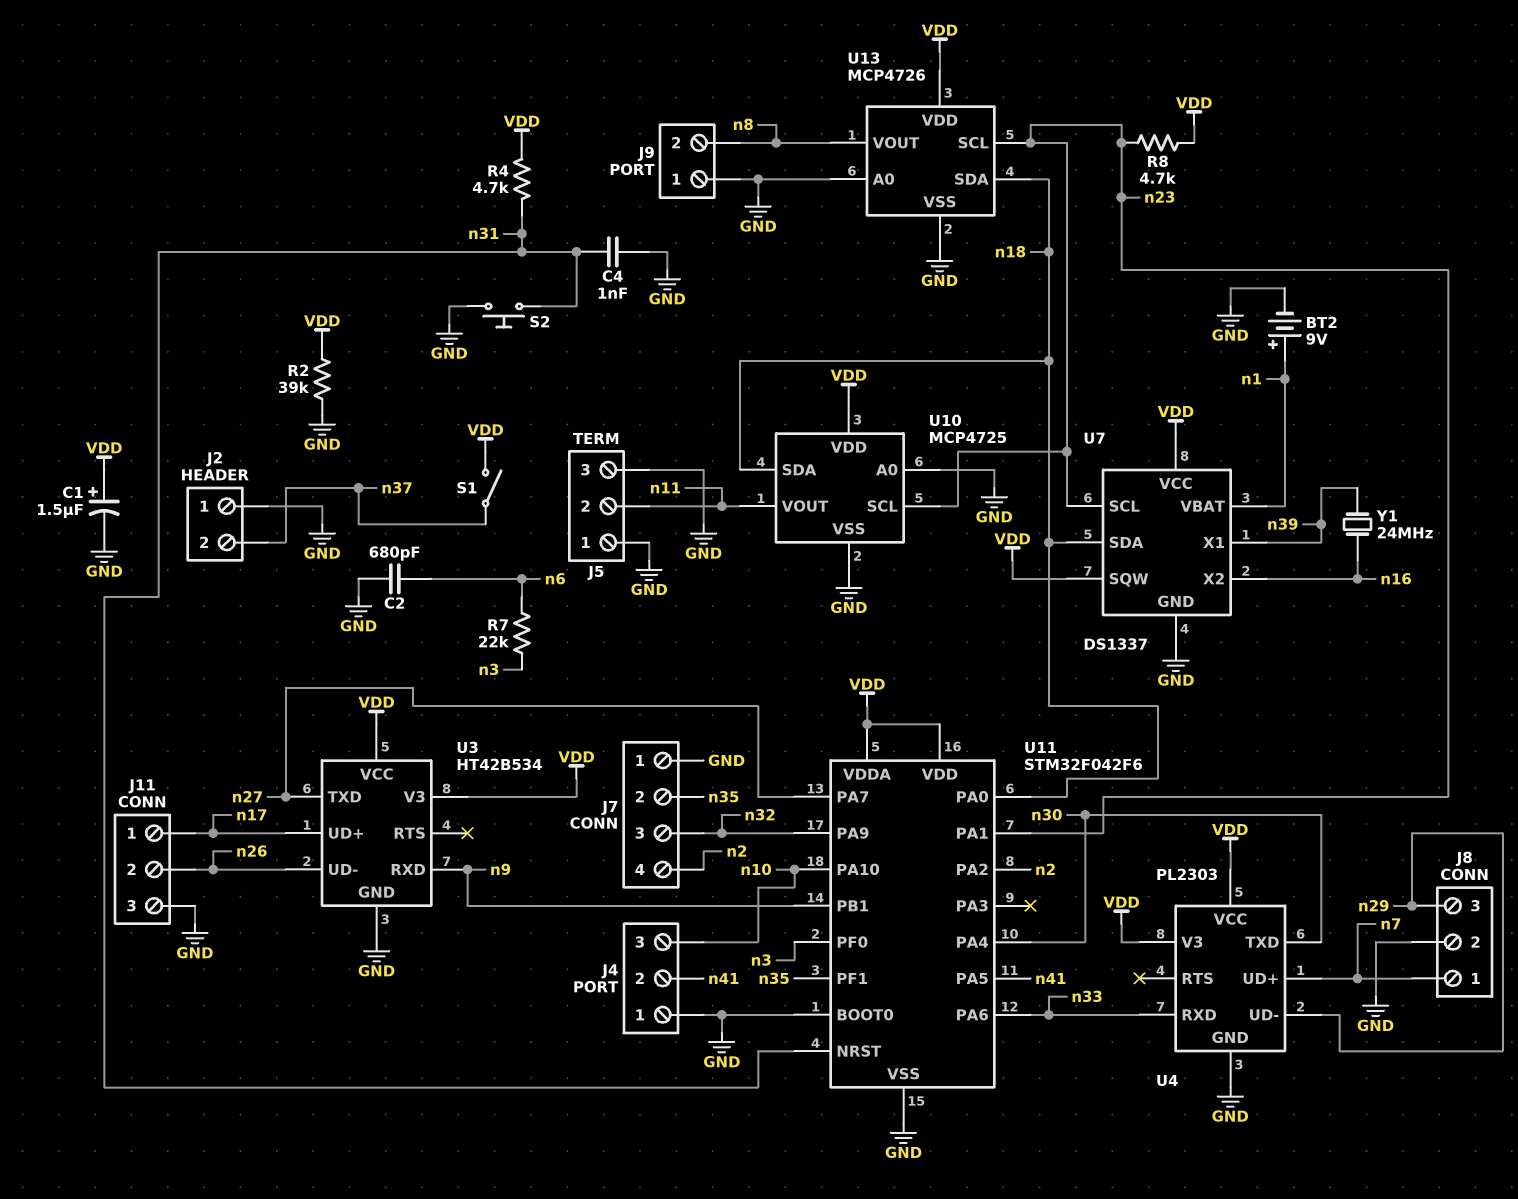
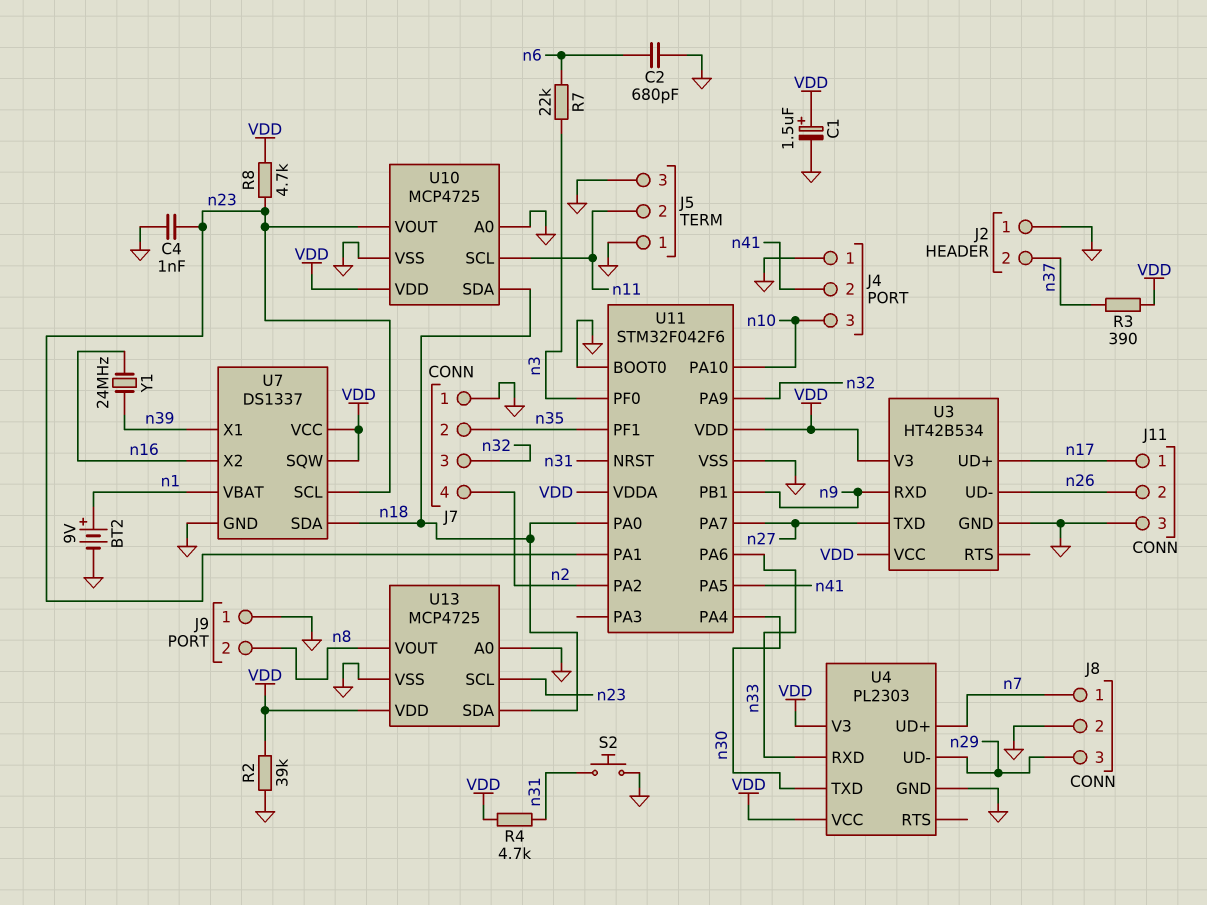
C4: 1nF (GND, n31) -> 1nF (GND, n23)
R3: none -> 390 (VDD, n37)
S1: switch (VDD, n37) -> none
U10 pin SCL: n23 -> n11
U10 pin VOUT: n11 -> n23
U13: MCP4726 -> MCP4725

